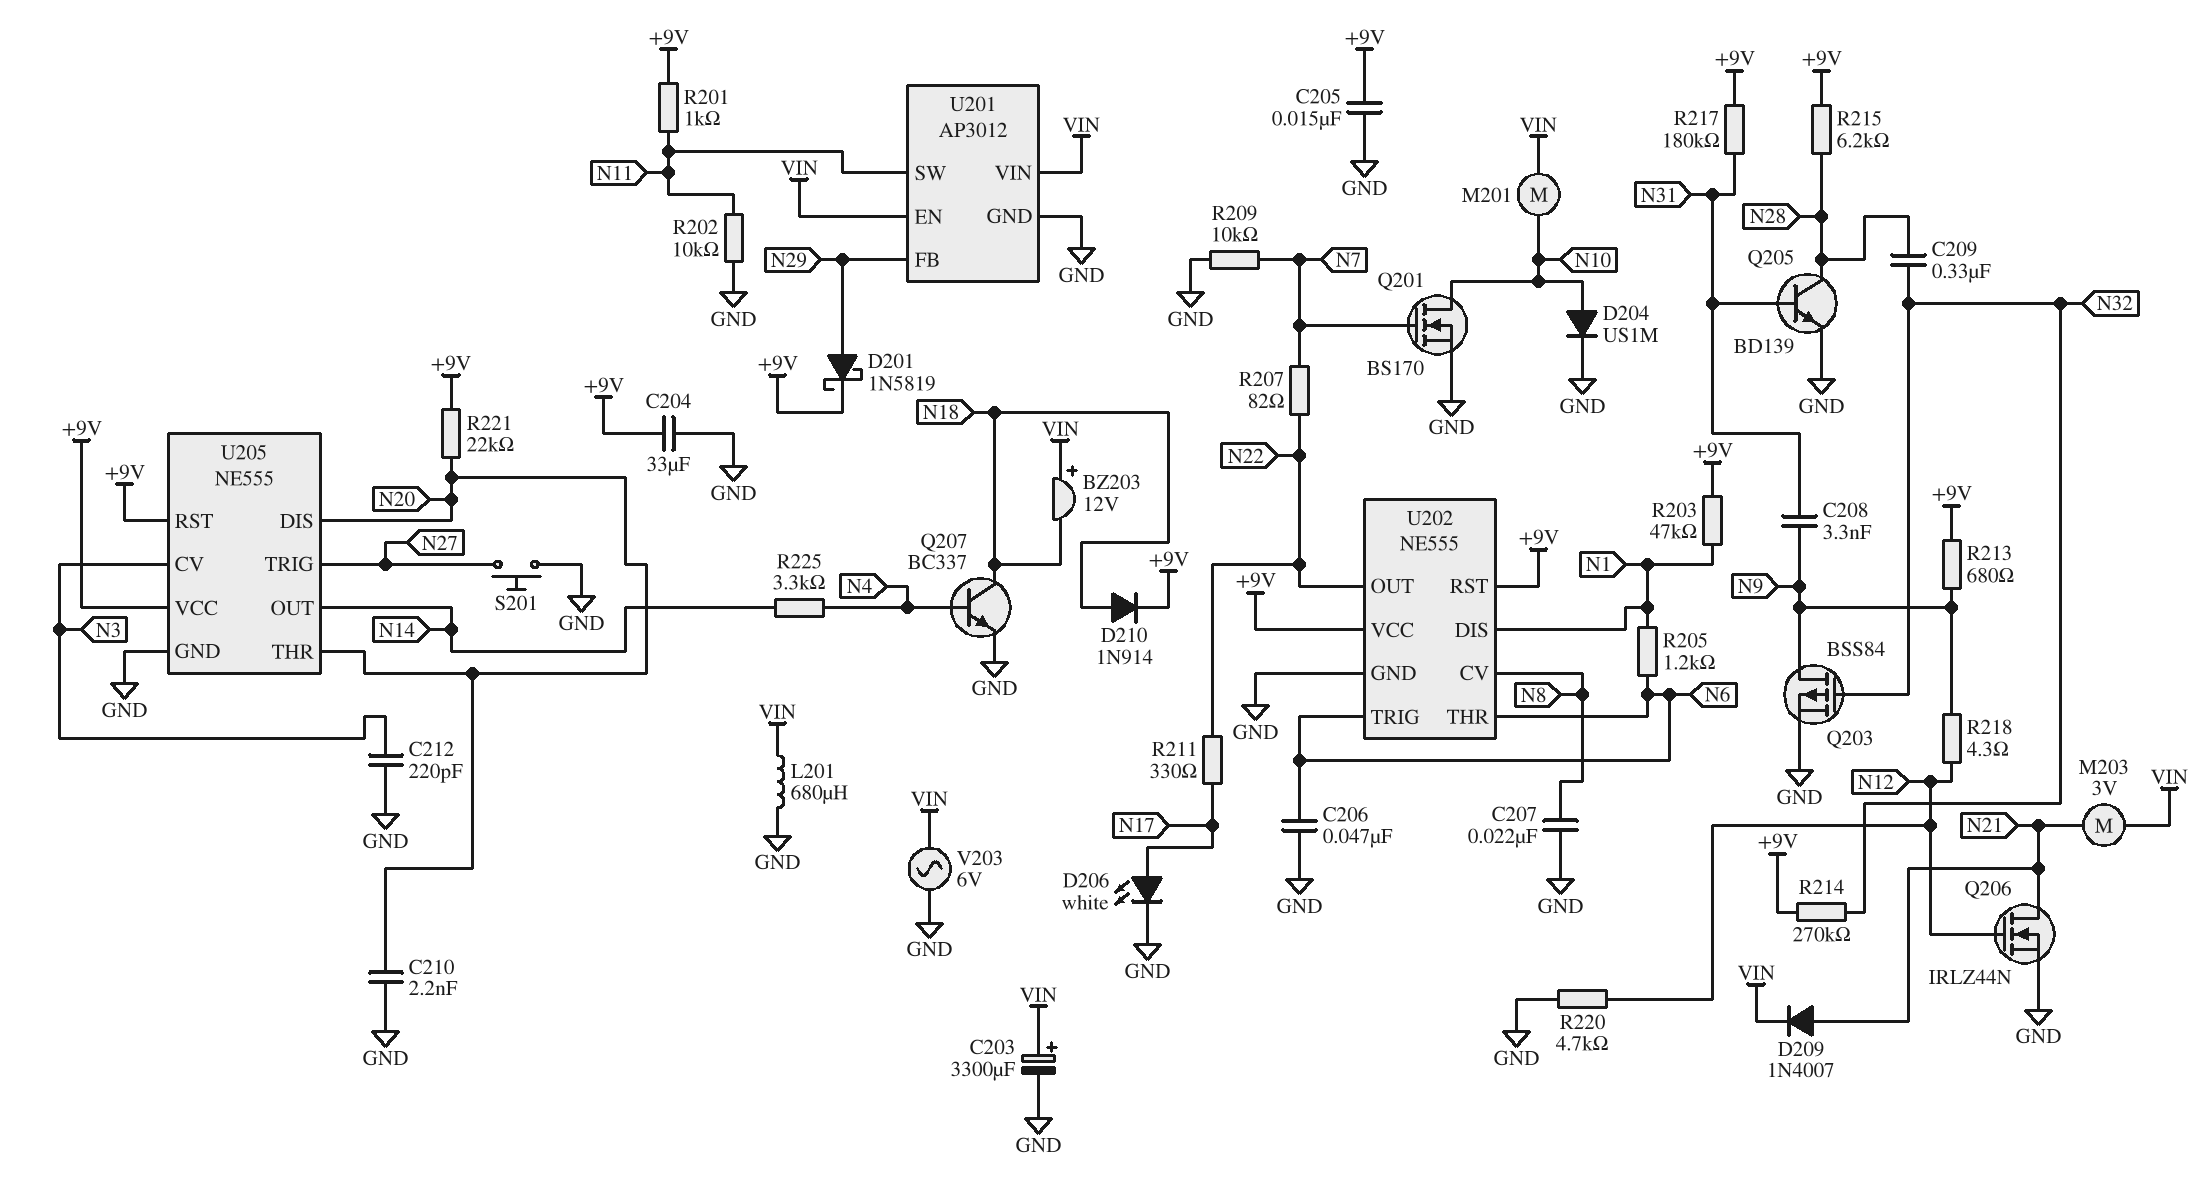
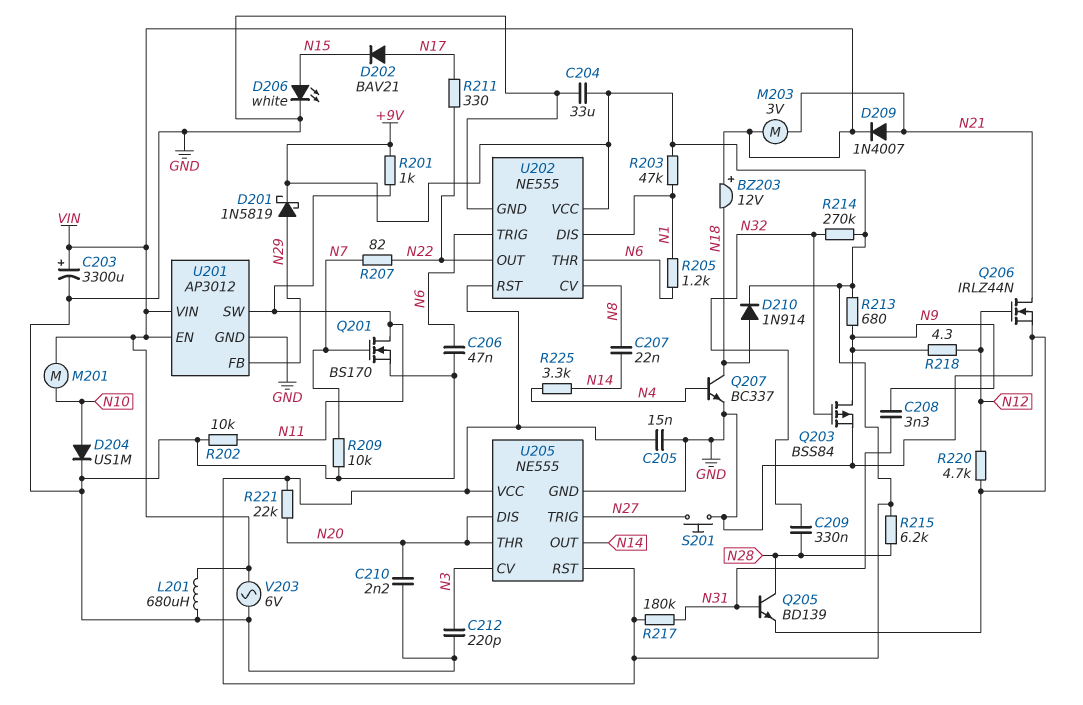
C207: 22nF (GND, N8) -> 22nF (N8, N14)
D202: none -> diode BAV21 (A N17, K N15)
D206: LED white (A N17, K GND) -> LED white (A N15, K GND)
Q201: NMOS BS170 (G N7, D N10, S GND) -> NMOS BS170 (G N7, D N11, S GND)

